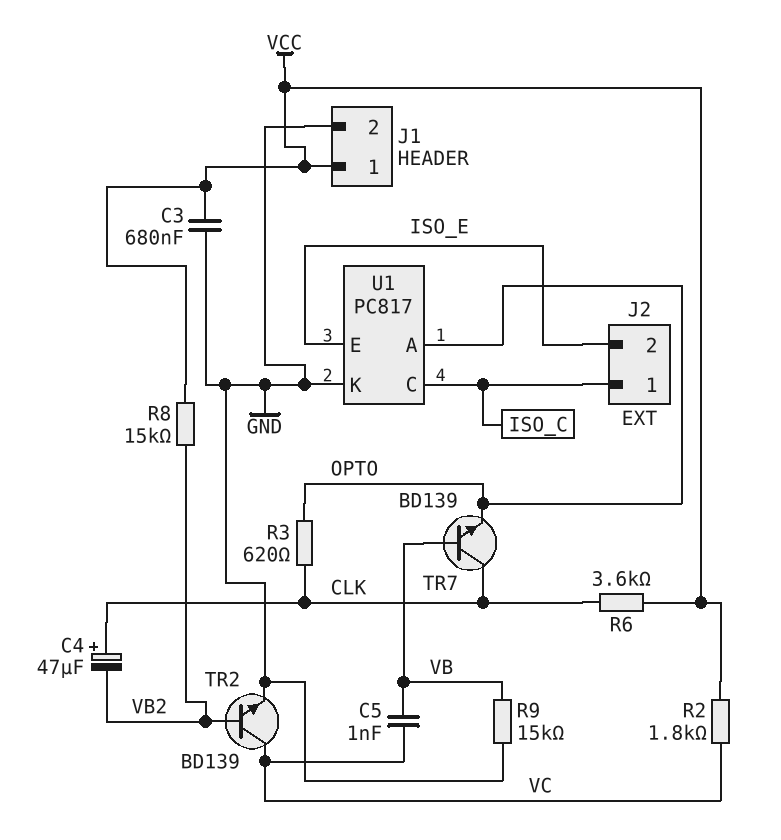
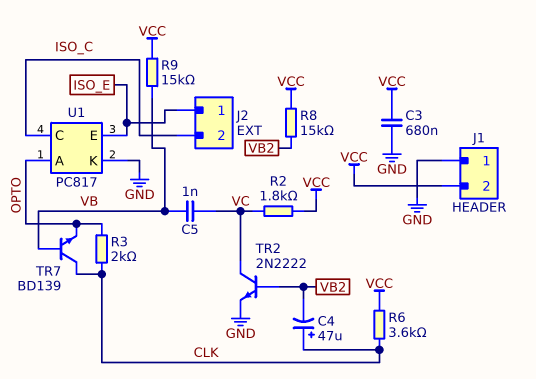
J1 pin 1: VCC -> GND
J1 pin 2: GND -> VCC
J2 pin 1: ISO_C -> ISO_E
J2 pin 2: ISO_E -> ISO_C
R3: 620 (CLK, OPTO) -> 2k (CLK, OPTO)
R9: 15k (GND, VB) -> 15k (VB, VCC)
TR2: NPN BD139 (B VB2, C VC, E GND) -> NPN 2N2222 (B VB2, C VC, E GND)

